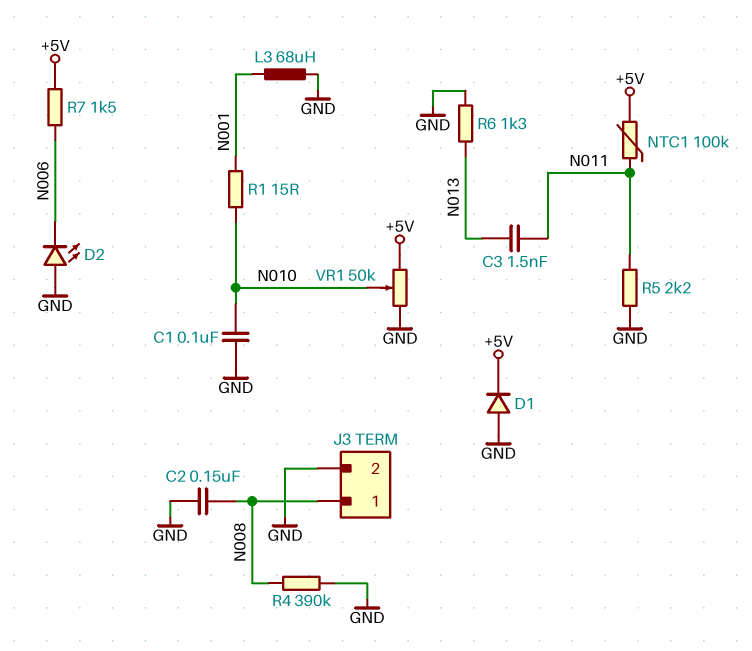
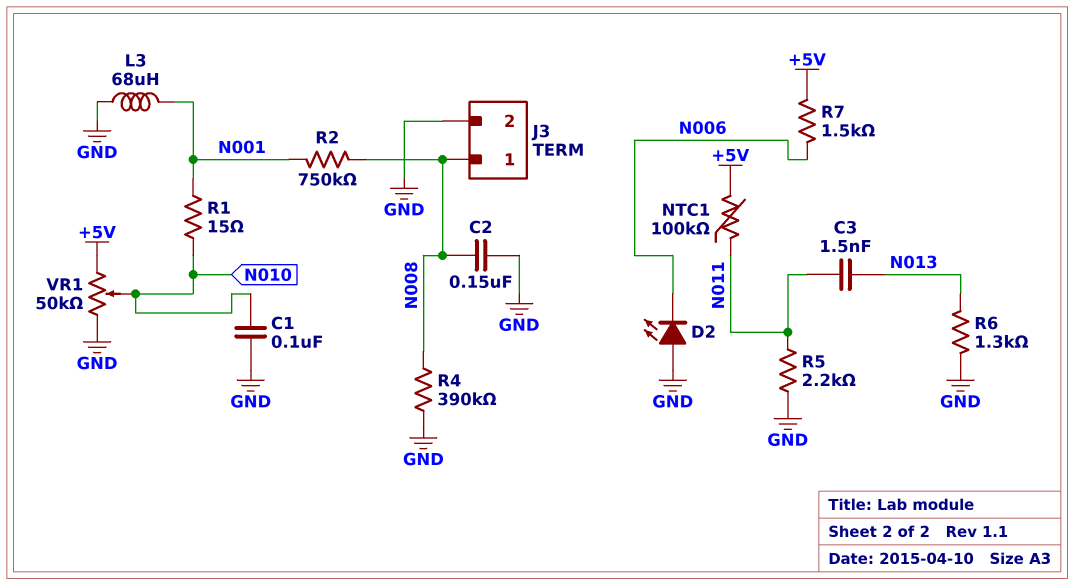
D1: diode (A GND, K +5V) -> none
R2: none -> 750k (N001, N008)

